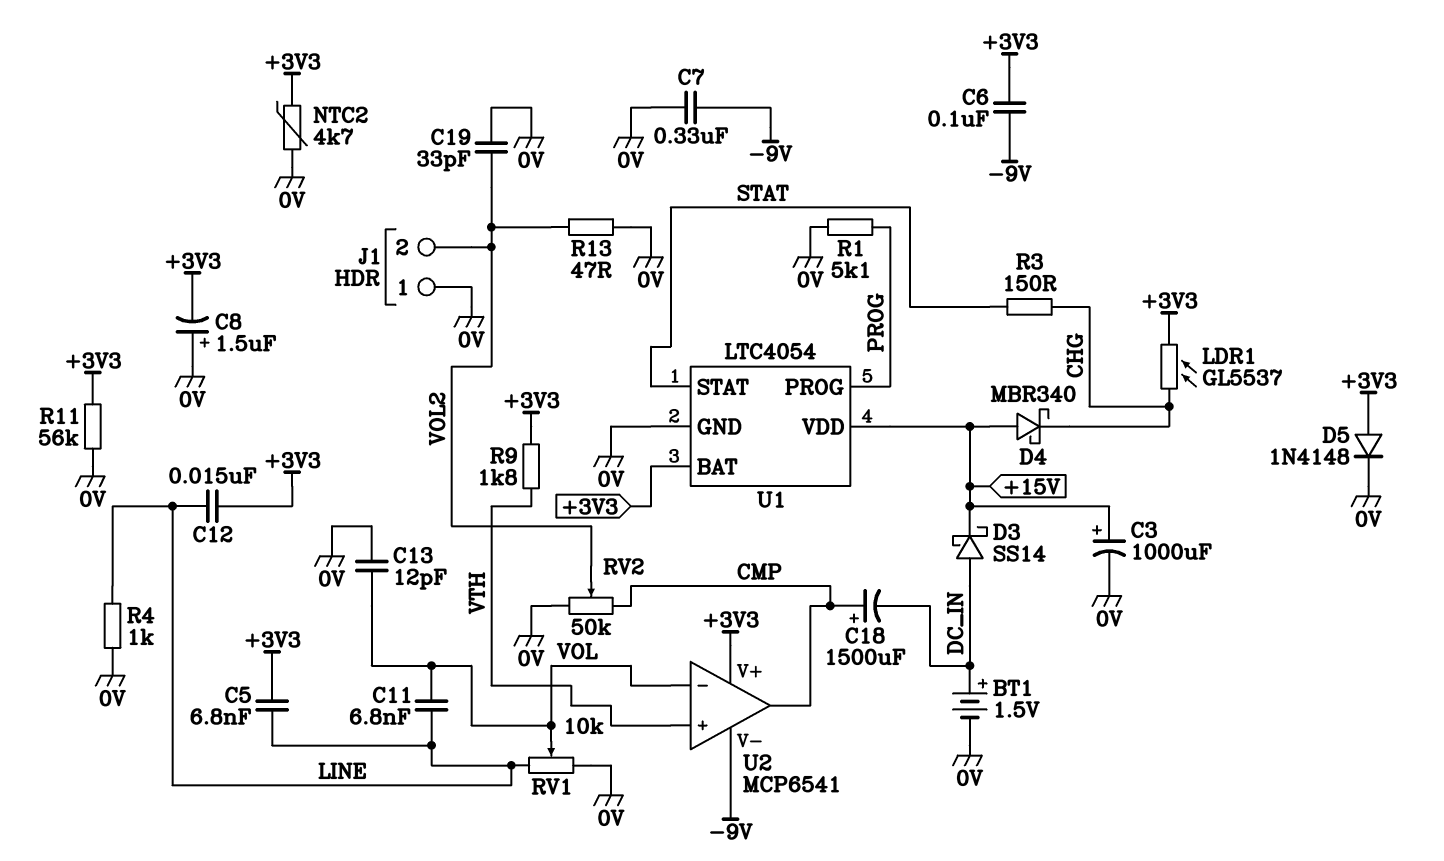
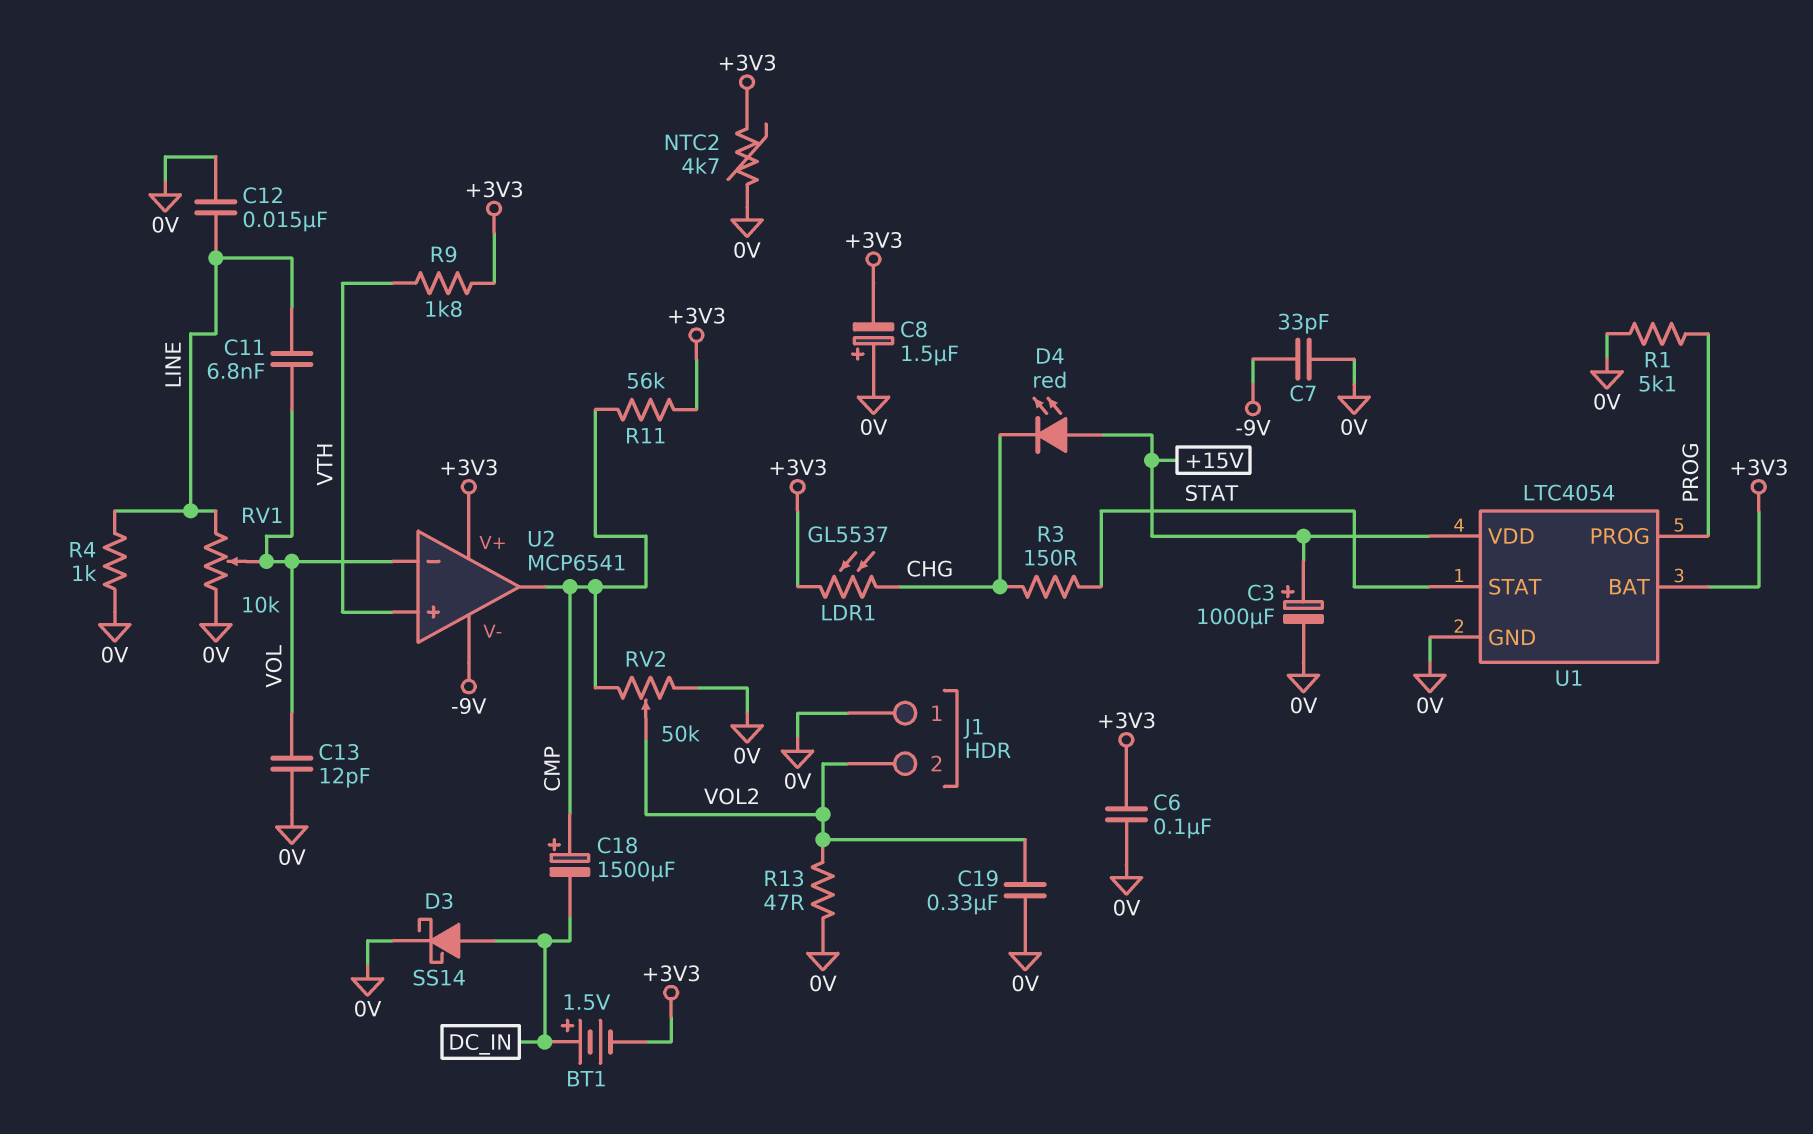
BT1: 1.5V (plus DC_IN, minus 0V) -> 1.5V (plus DC_IN, minus +3V3)
C5: 6.8nF (+3V3, LINE) -> none
C6: 100nF (+3V3, -9V) -> 100nF (+3V3, 0V)
C7: 330nF (-9V, 0V) -> 33pF (-9V, 0V)
C12: 15nF (+3V3, LINE) -> 15nF (0V, LINE)
C19: 33pF (0V, VOL2) -> 330nF (0V, VOL2)
D3: schottky SS14 (A DC_IN, K +15V) -> schottky SS14 (A DC_IN, K 0V)
D4: schottky MBR340 (A +15V, K CHG) -> LED red (A +15V, K CHG)
D5: diode 1N4148 (A +3V3, K 0V) -> none
R11: 56k (+3V3, 0V) -> 56k (+3V3, CMP)

